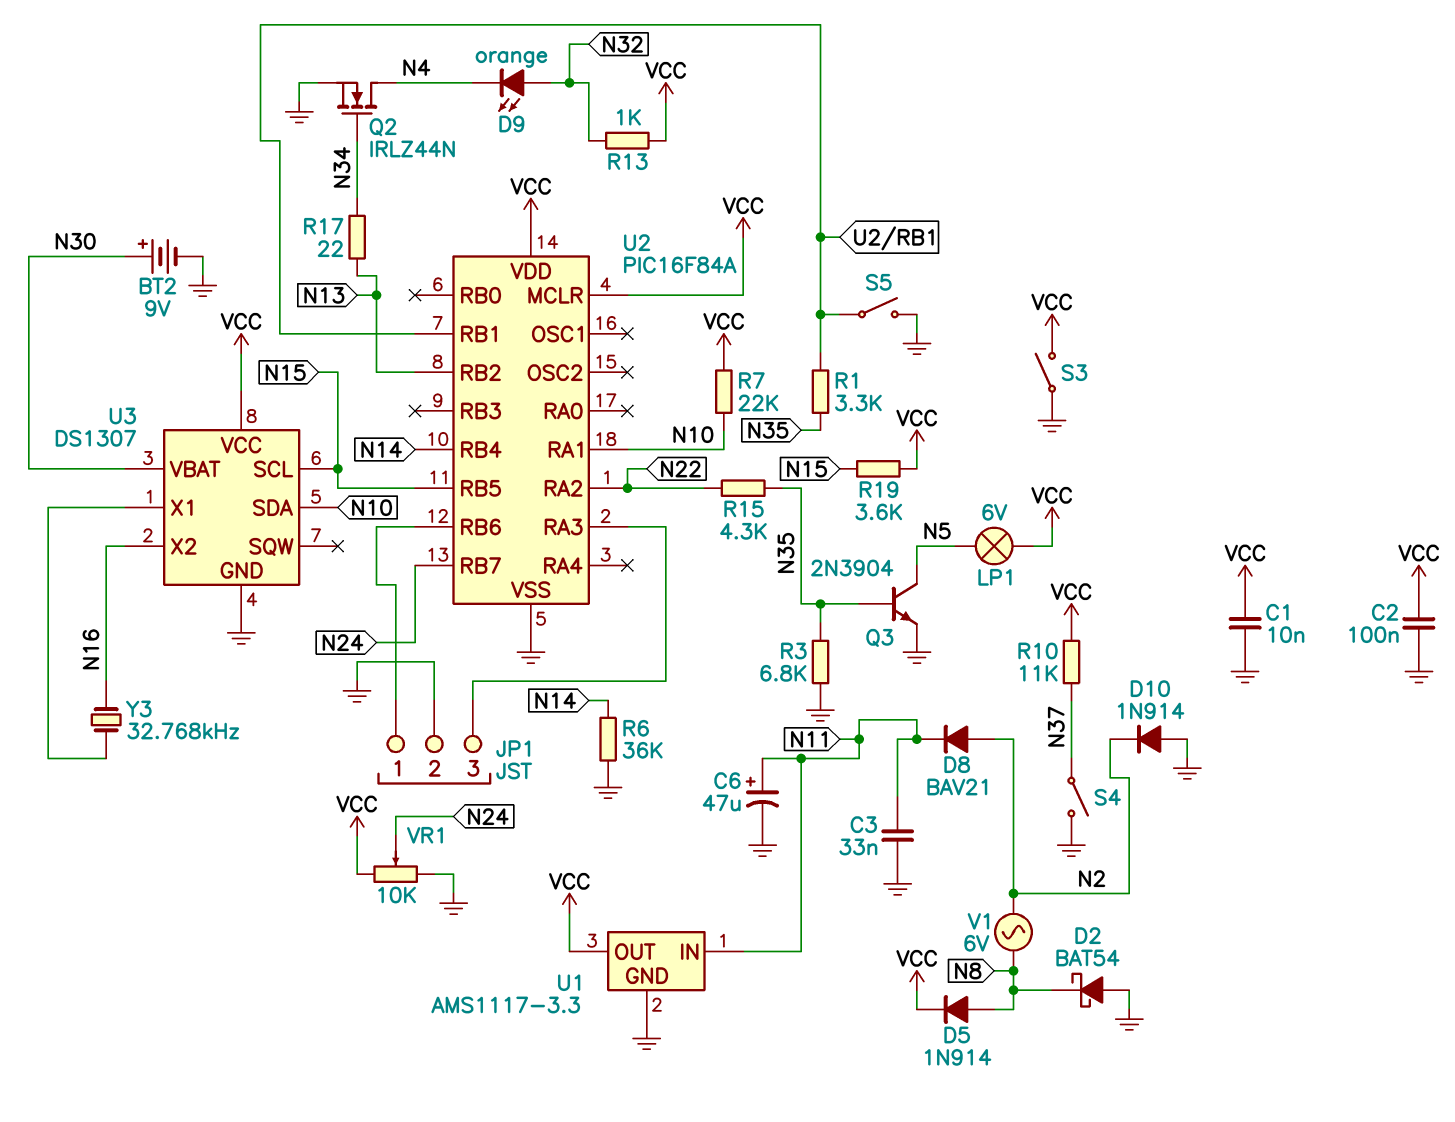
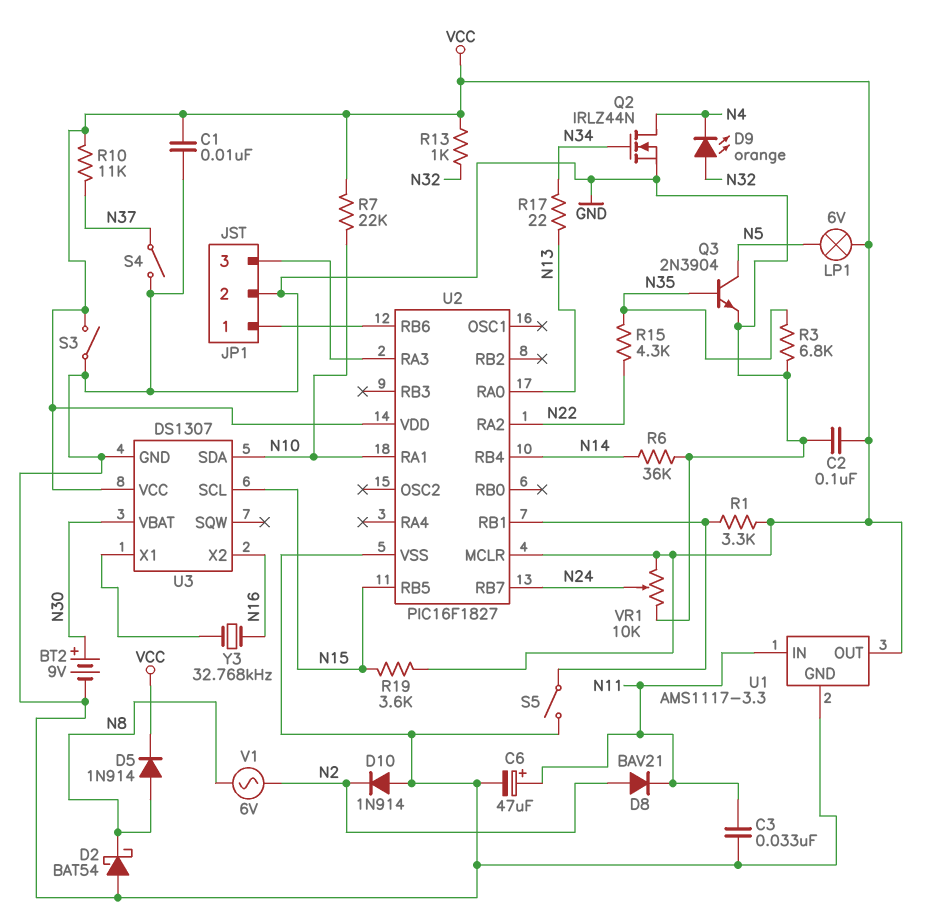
R1: 3.3k (N35, U2/RB1) -> 3.3k (U2/RB1, VCC)
U2: PIC16F84A -> PIC16F1827
U2 pin RA0: none -> N13
U2 pin RB2: N13 -> none

